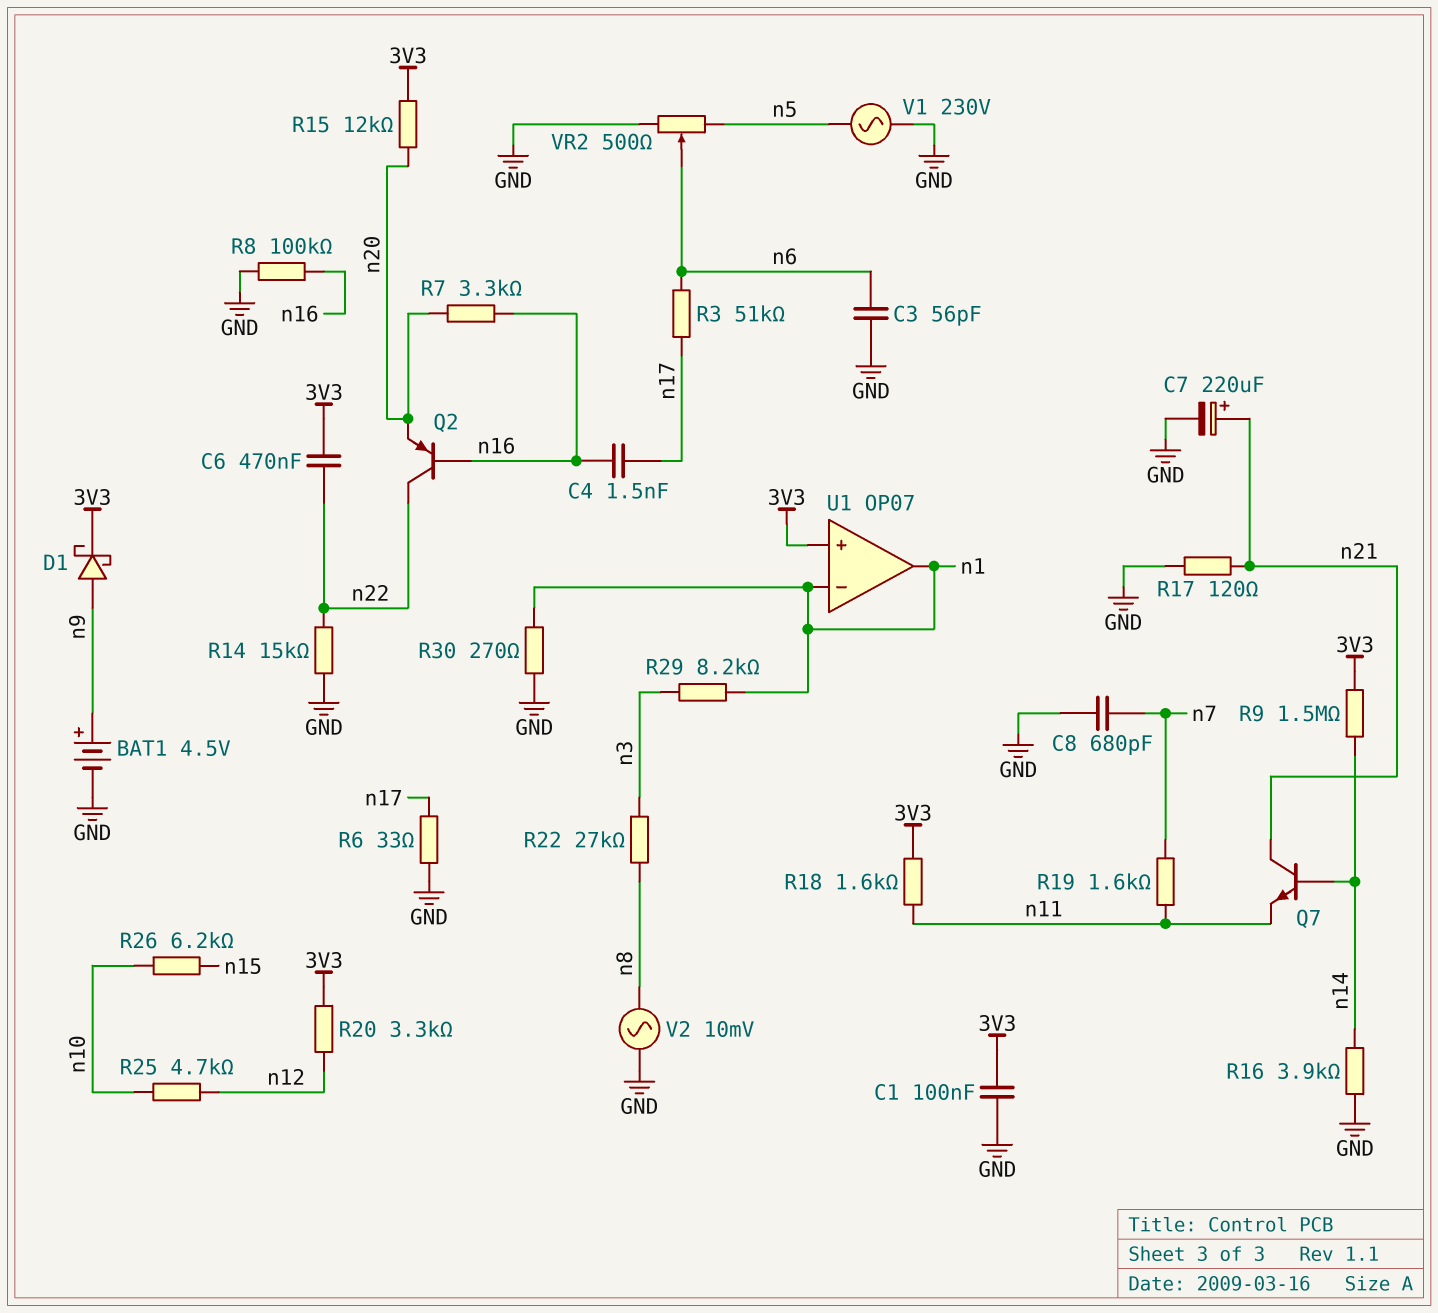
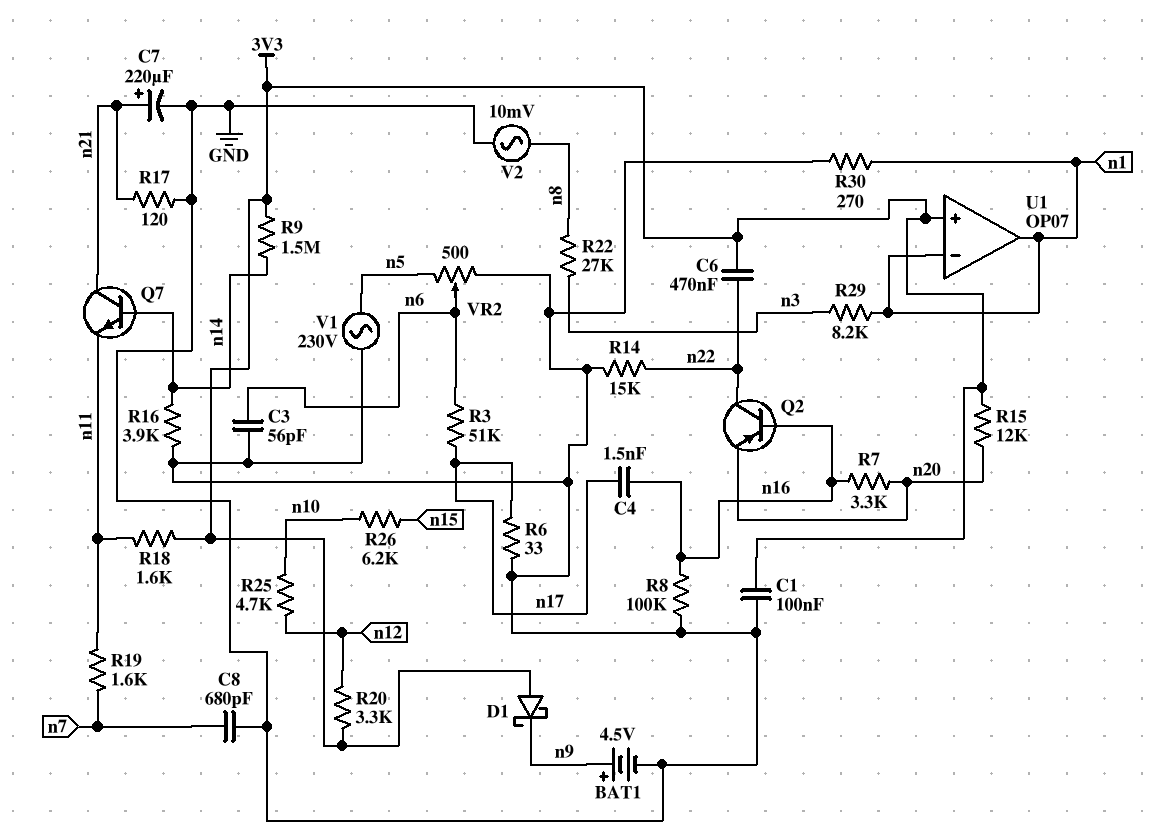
D1: schottky (A n9, K 3V3) -> schottky (A 3V3, K n9)

